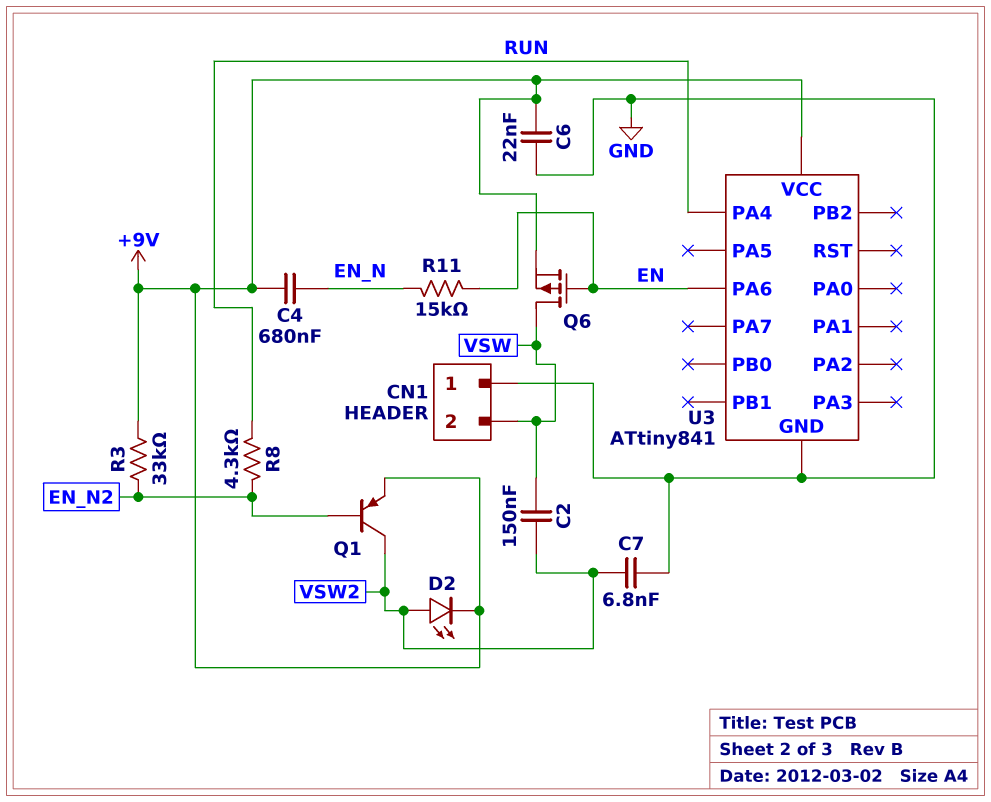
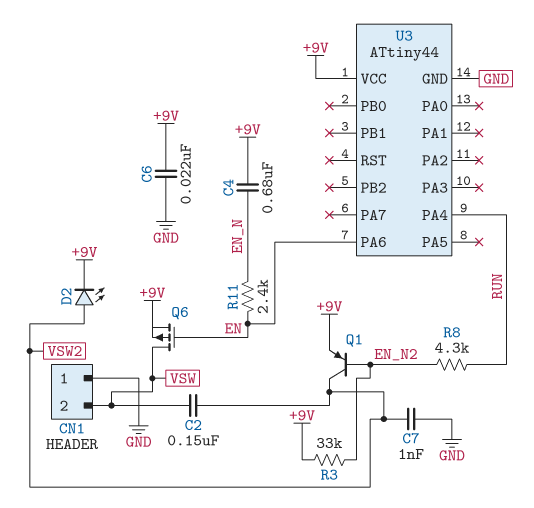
C7: 6.8nF (GND, VSW2) -> 1nF (GND, VSW2)
R11: 15k (EN, EN_N) -> 2.4k (EN, EN_N)
U3: ATtiny841 -> ATtiny44

